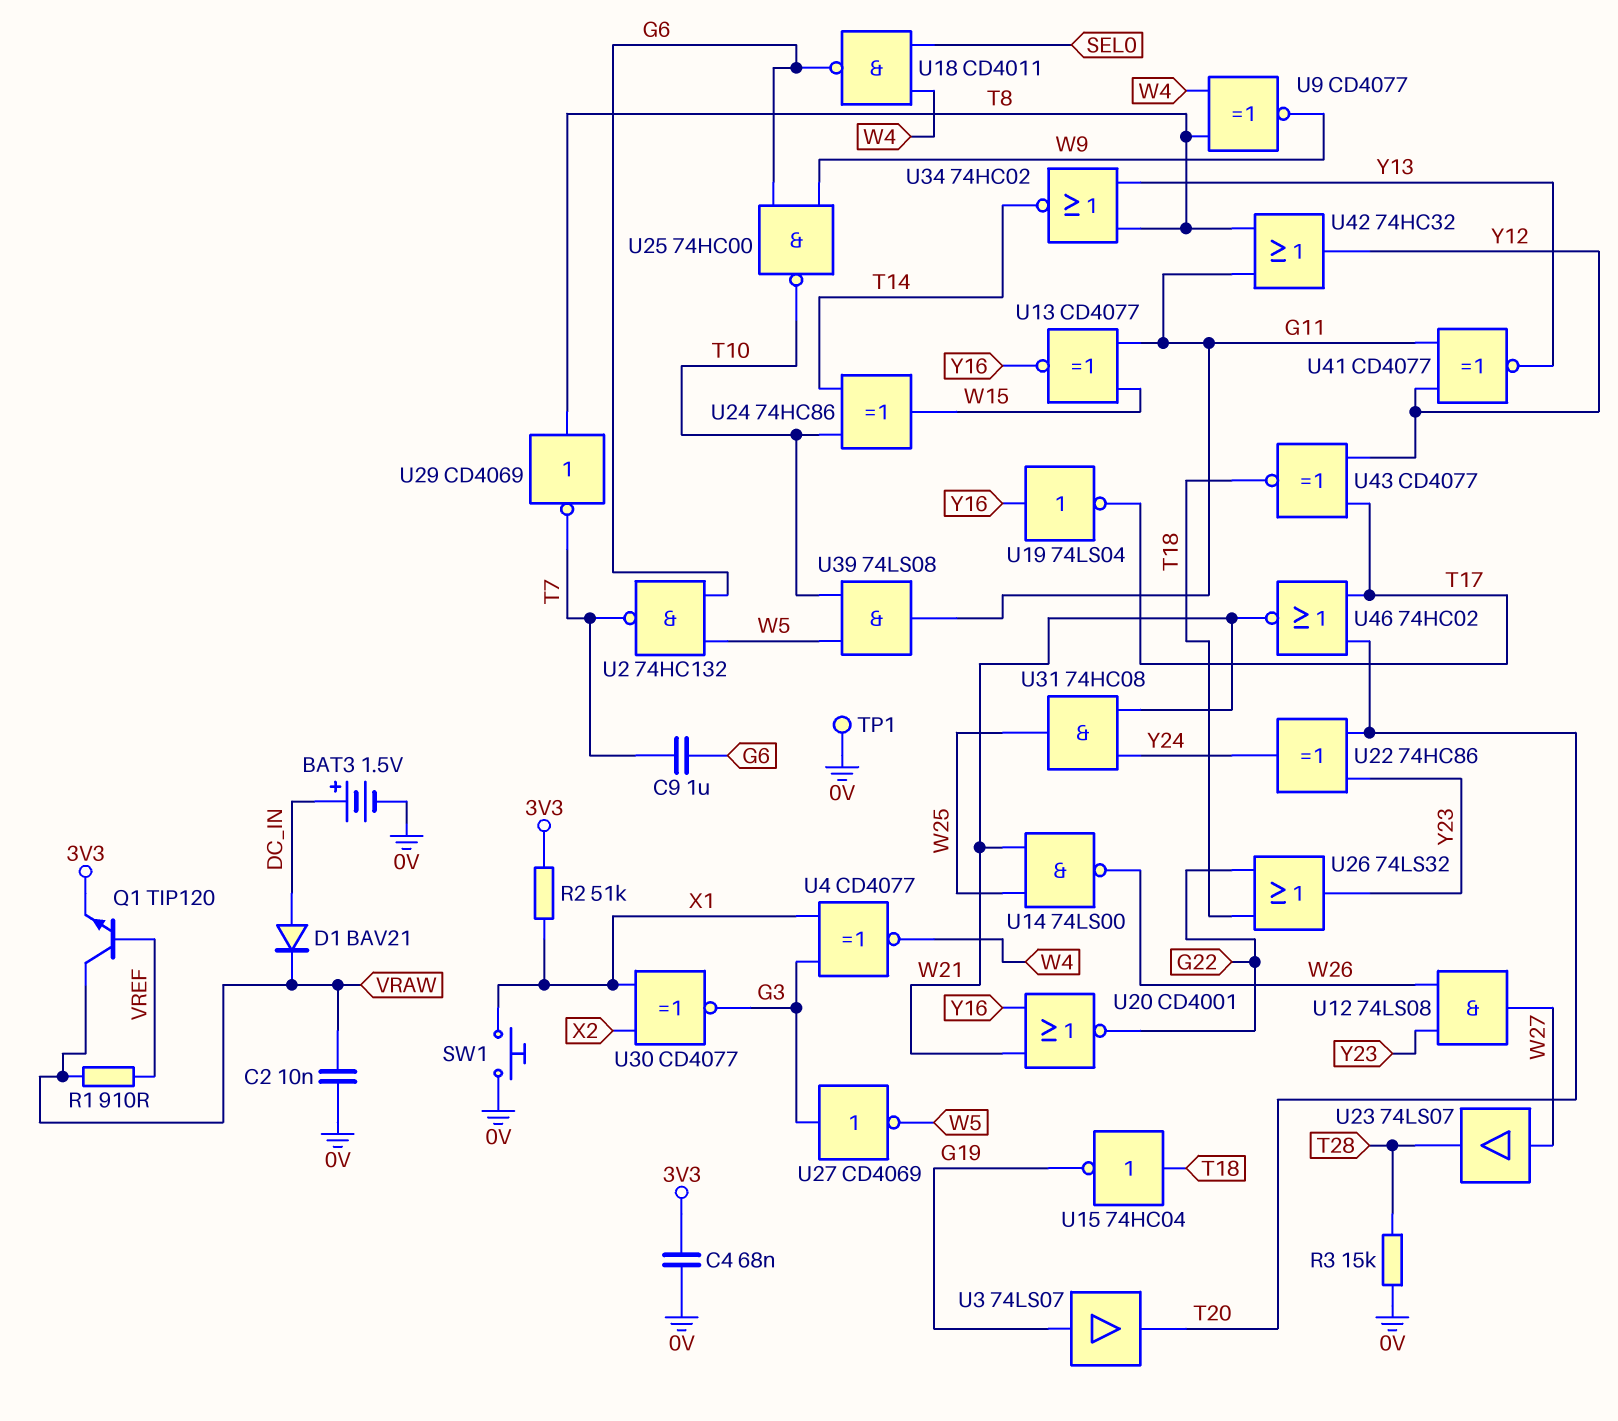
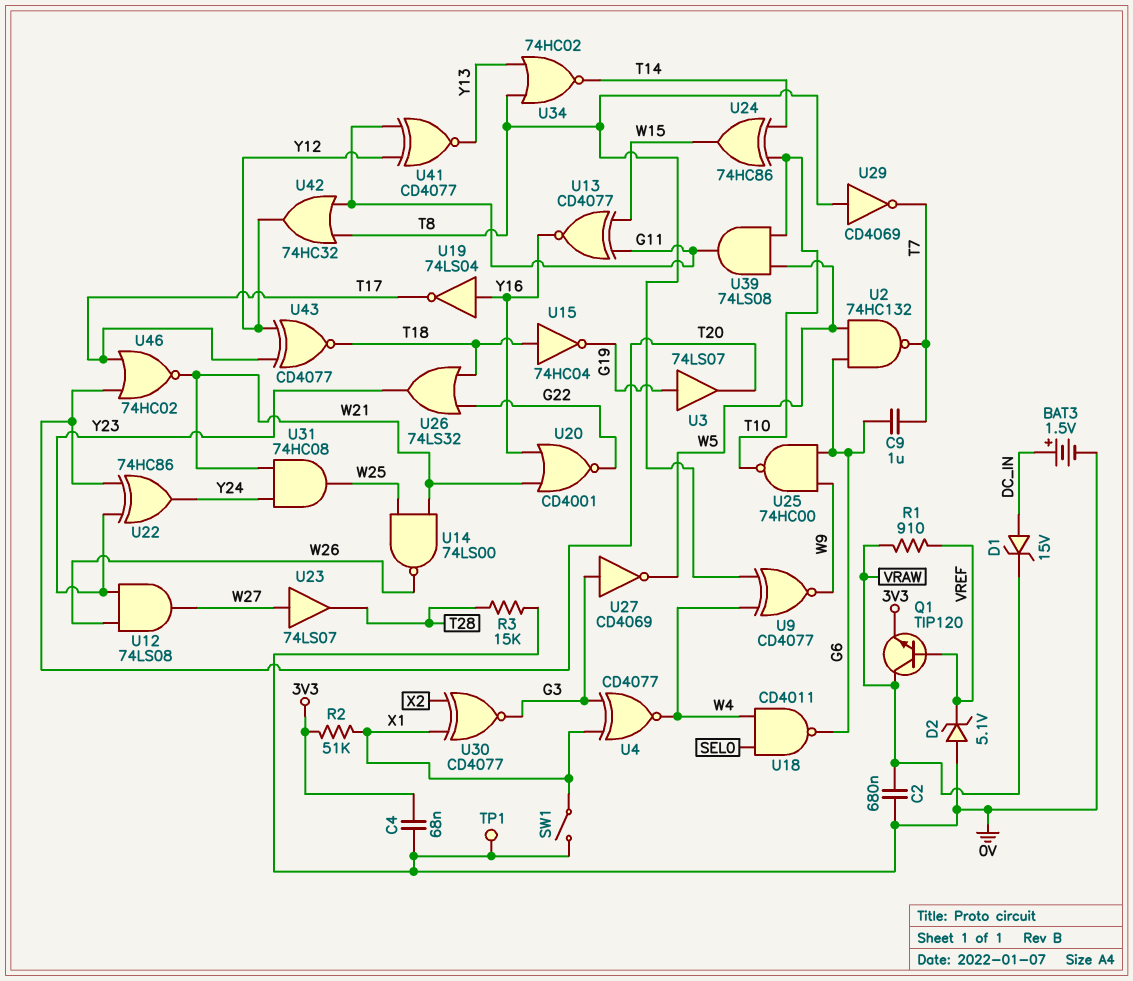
C2: 10nF (0V, VRAW) -> 680nF (0V, VRAW)
D1: diode BAV21 (A DC_IN, K VRAW) -> zener 15V (A DC_IN, K VRAW)
D2: none -> zener 5.1V (A 0V, K VREF)
SW1: button (0V, X1) -> switch (0V, X1)

